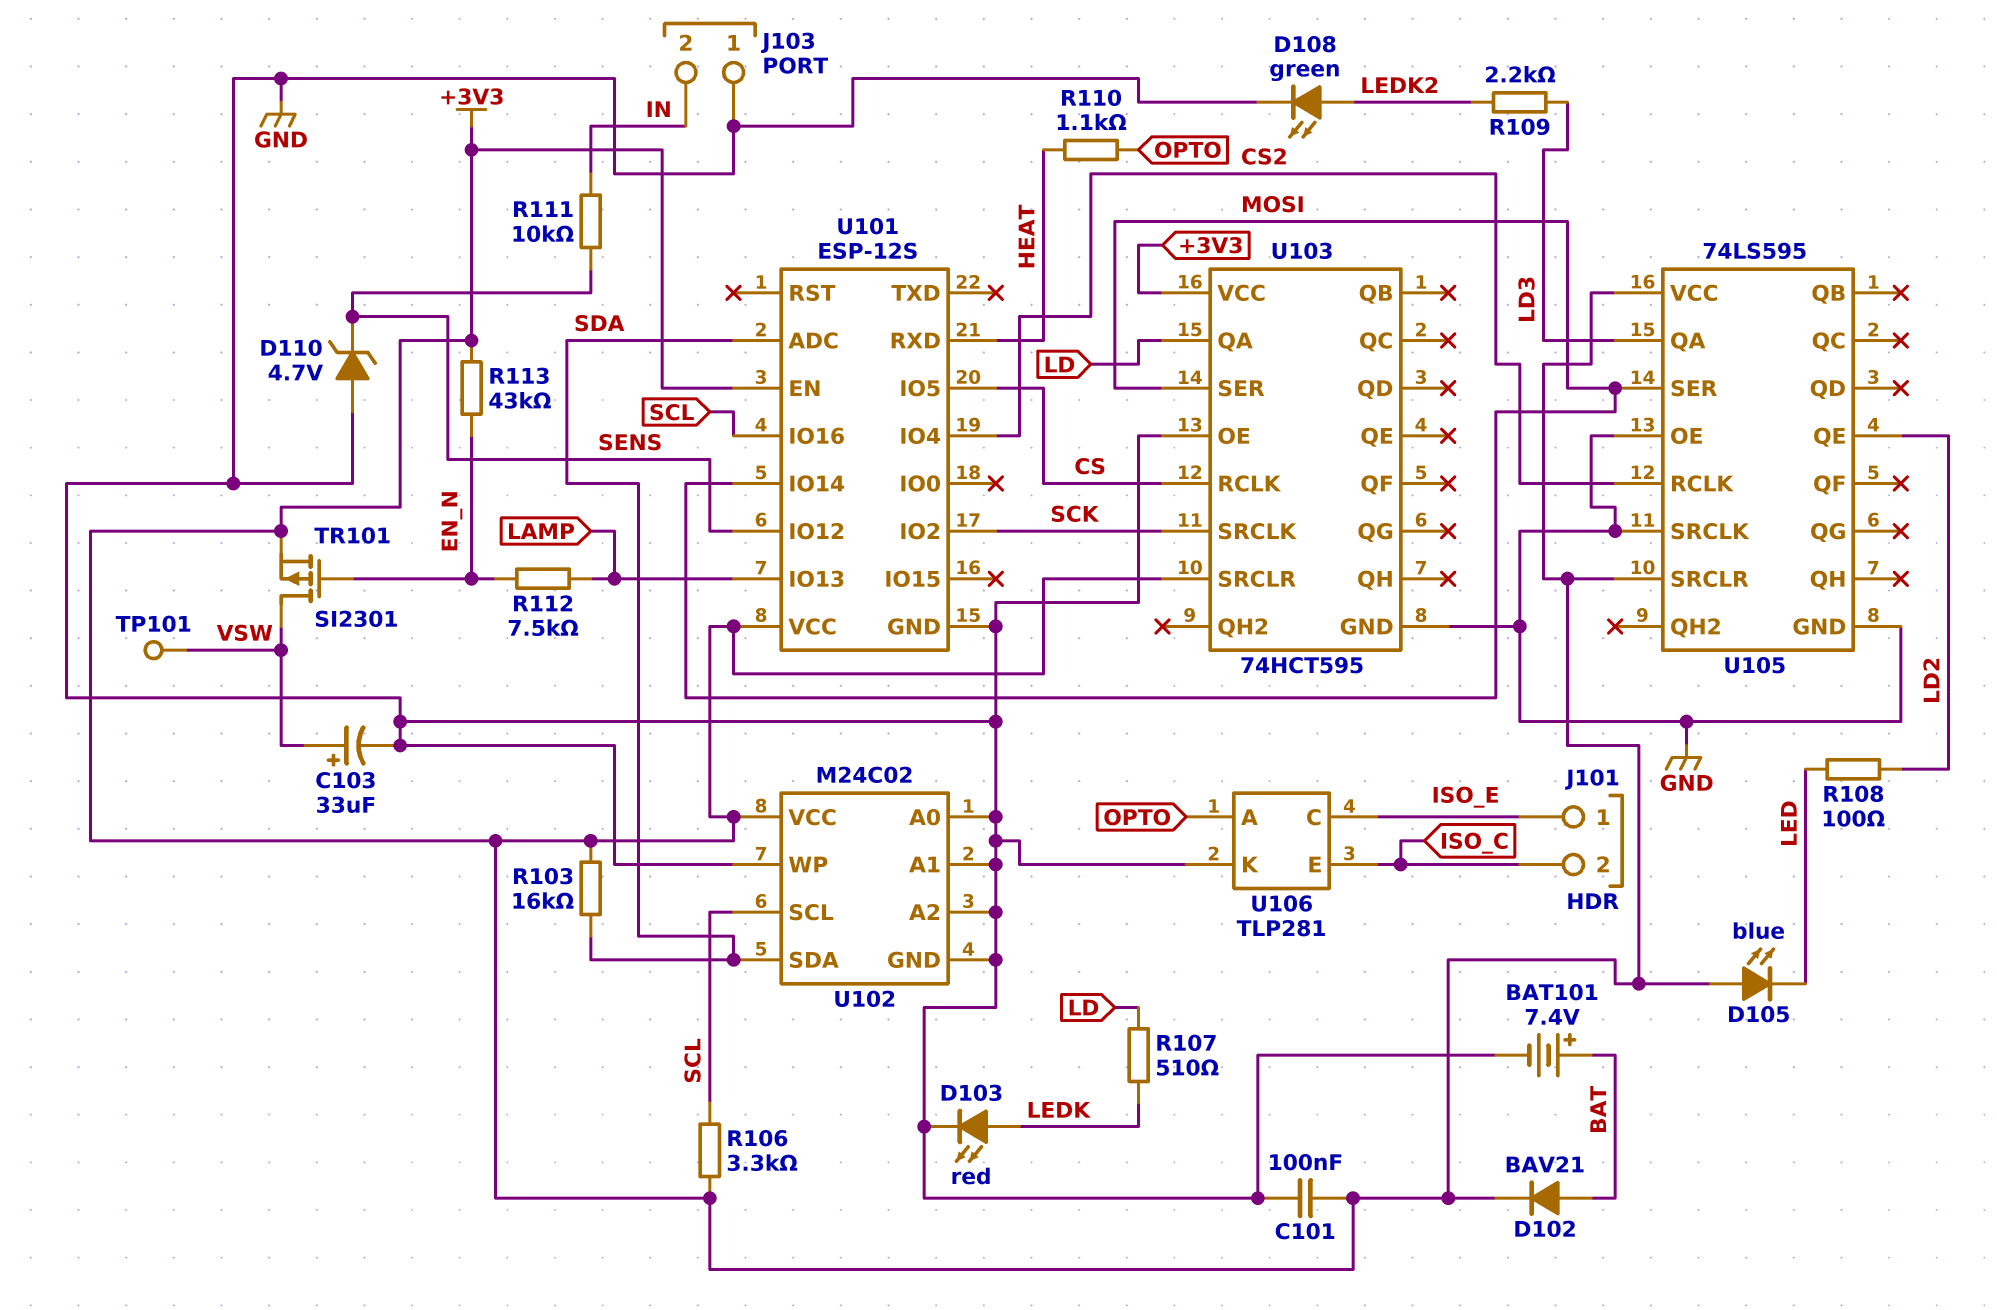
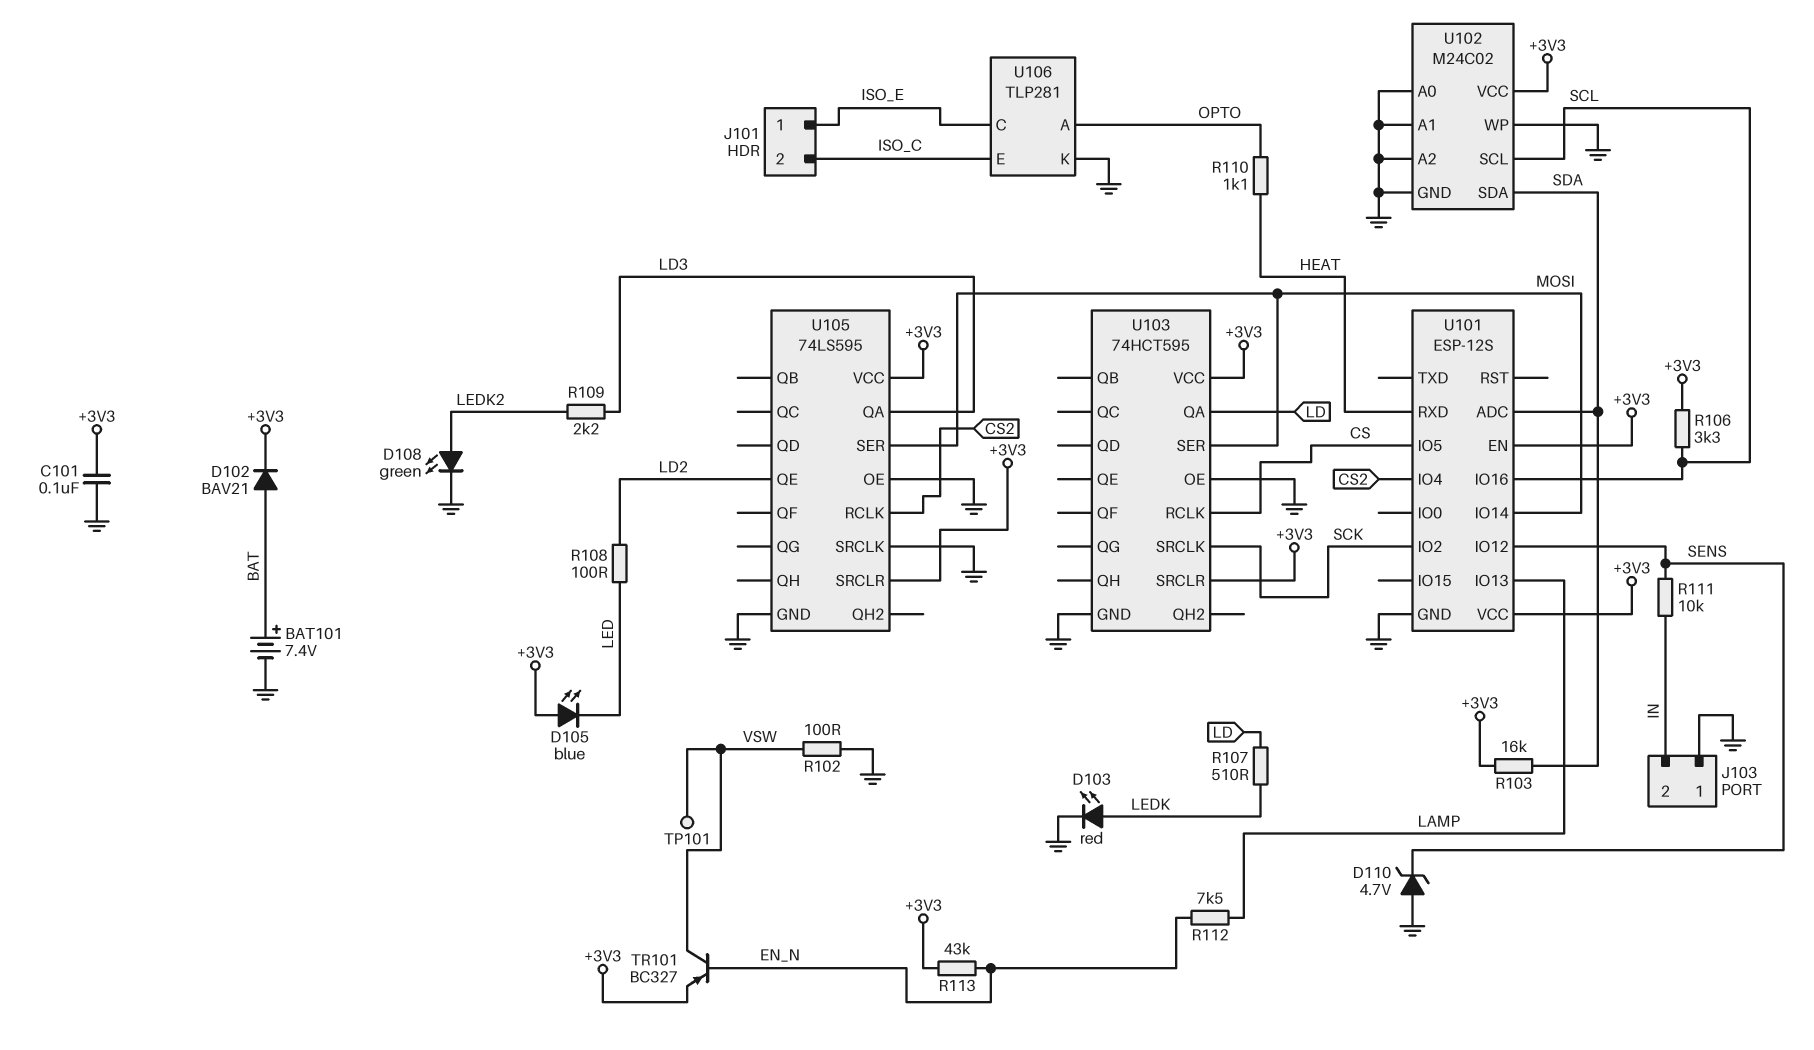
C103: 33uF (plus VSW, minus GND) -> none
R102: none -> 100 (GND, VSW)
TR101: PMOS SI2301 (G EN_N, D VSW, S +3V3) -> PNP BC327 (B EN_N, C VSW, E +3V3)

